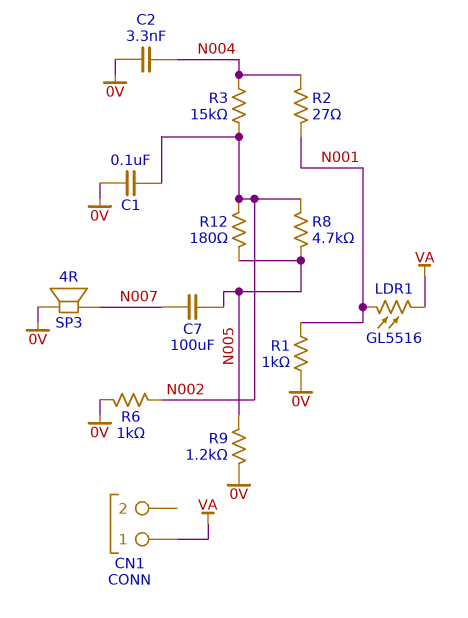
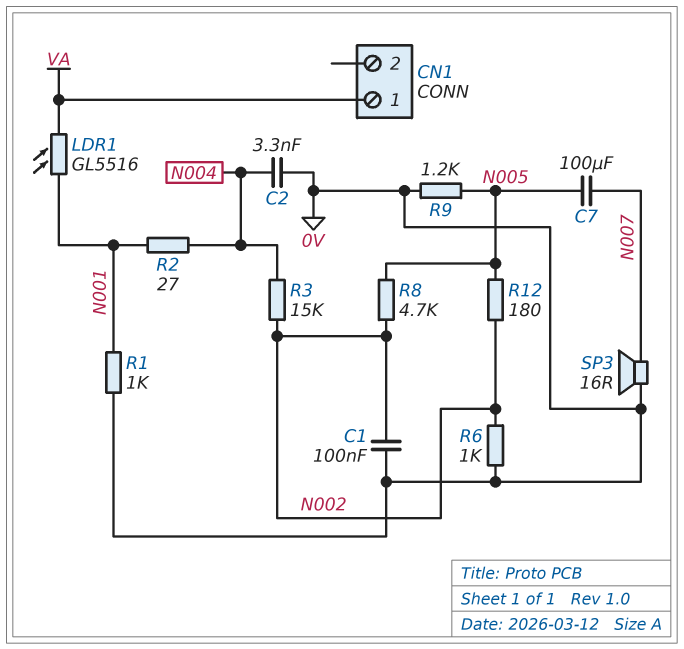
SP3: speaker 4R (0V, N007) -> speaker 16R (0V, N007)

